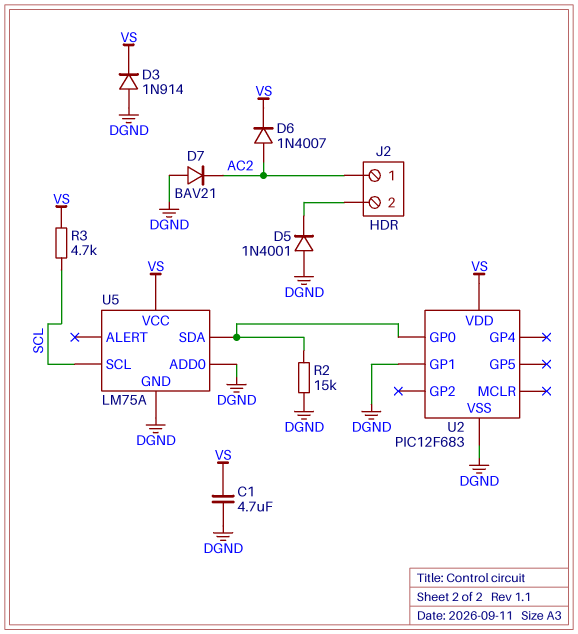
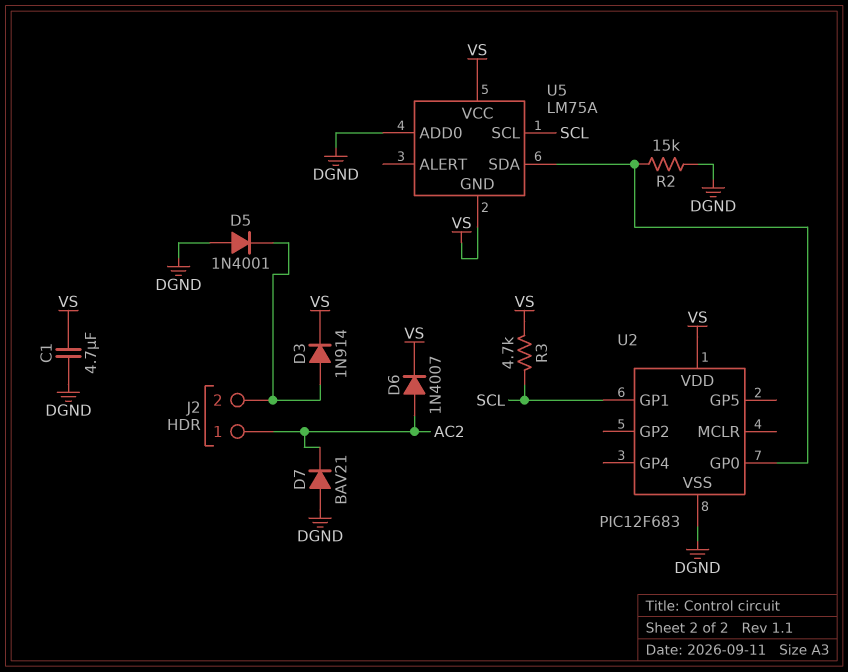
D3: diode 1N914 (A DGND, K VS) -> diode 1N914 (A J2/2, K VS)
U2 pin GP1: DGND -> SCL
U5 pin GND: DGND -> VS

